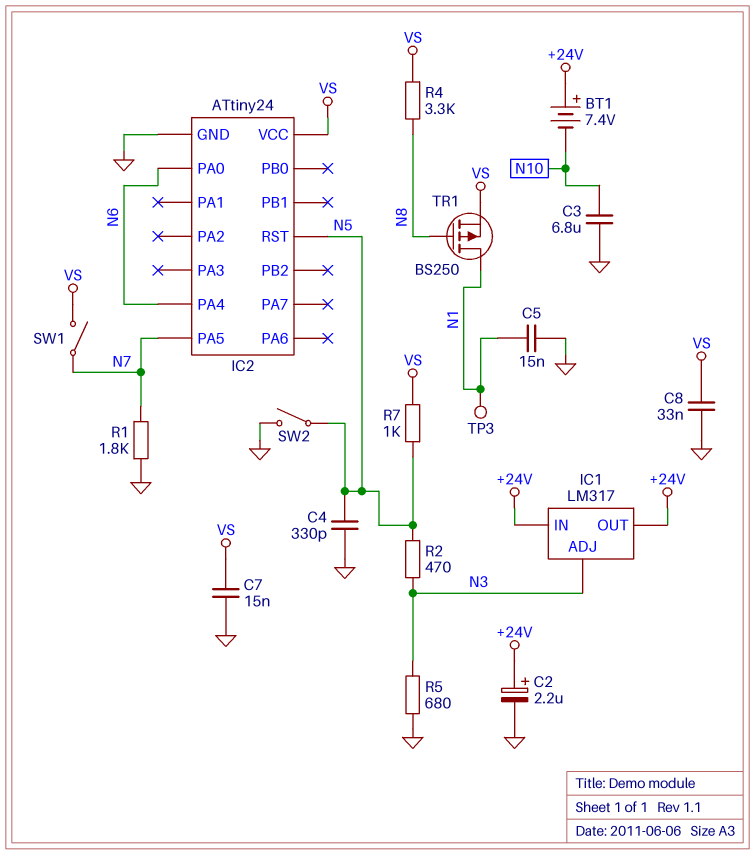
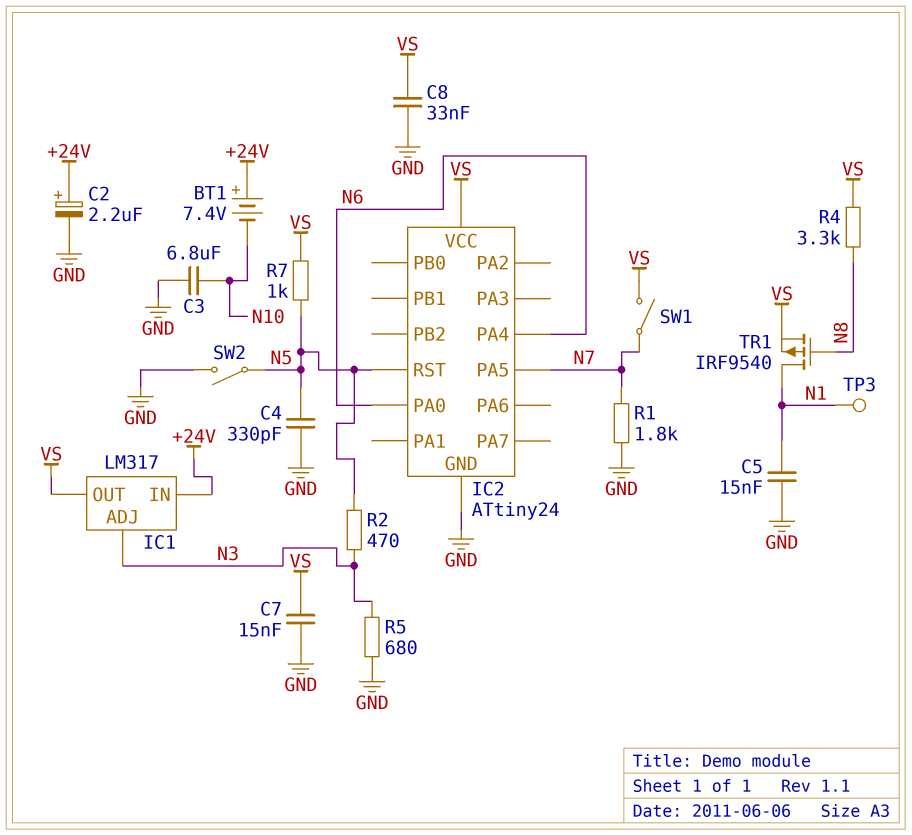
IC1 pin OUT: +24V -> VS
TR1: PMOS BS250 (G N8, D N1, S VS) -> PMOS IRF9540 (G N8, D N1, S VS)

